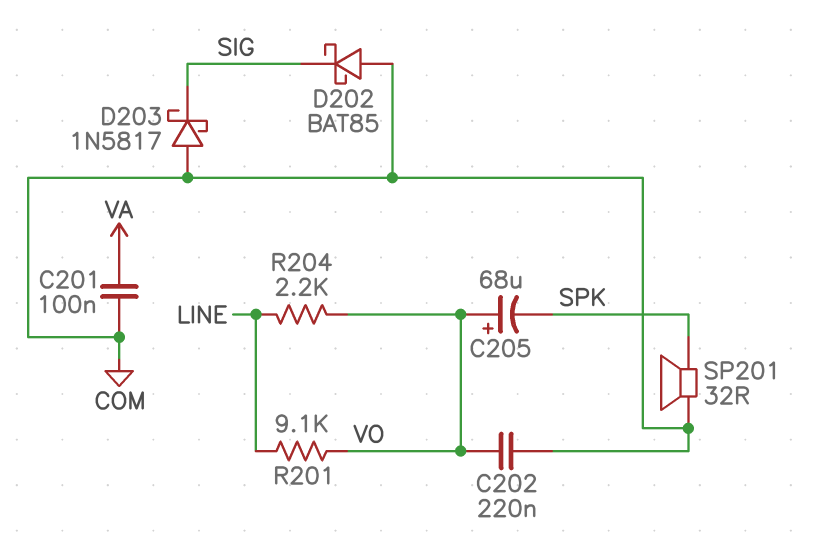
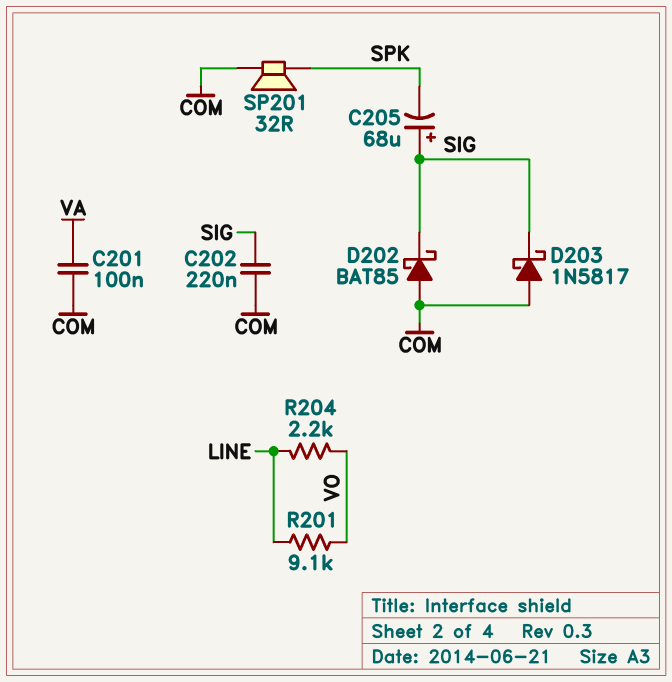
C202: 220nF (COM, VO) -> 220nF (COM, SIG)
C205: 68uF (plus VO, minus SPK) -> 68uF (plus SIG, minus SPK)

